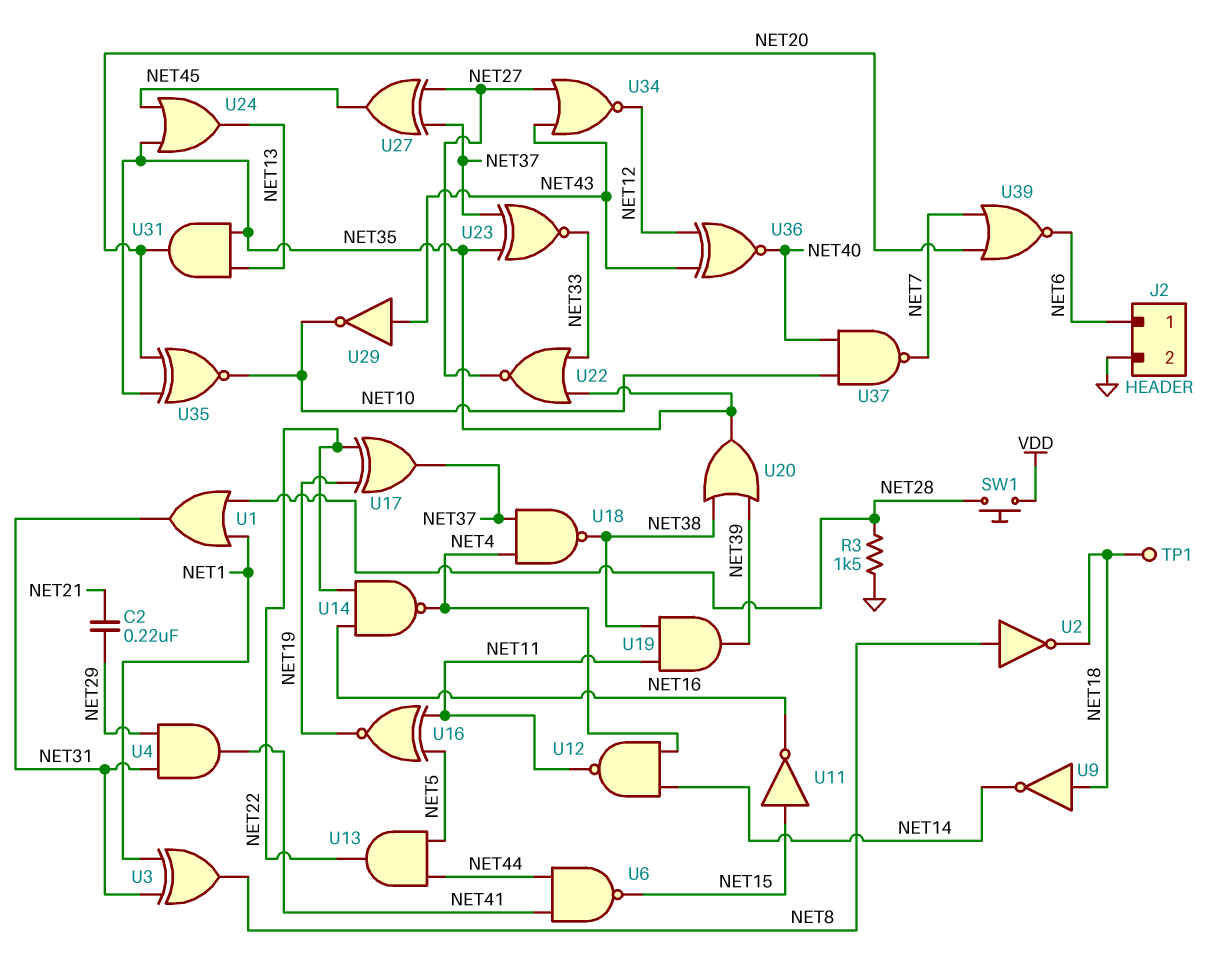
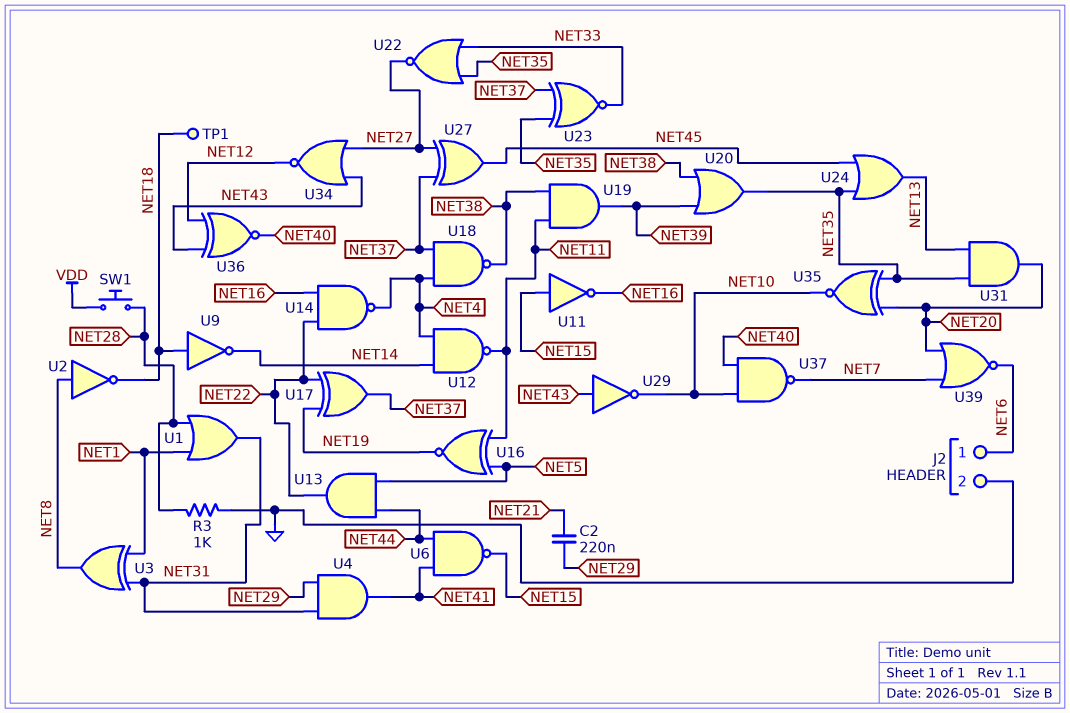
R3: 1.5k (GND, NET28) -> 1k (GND, NET28)

